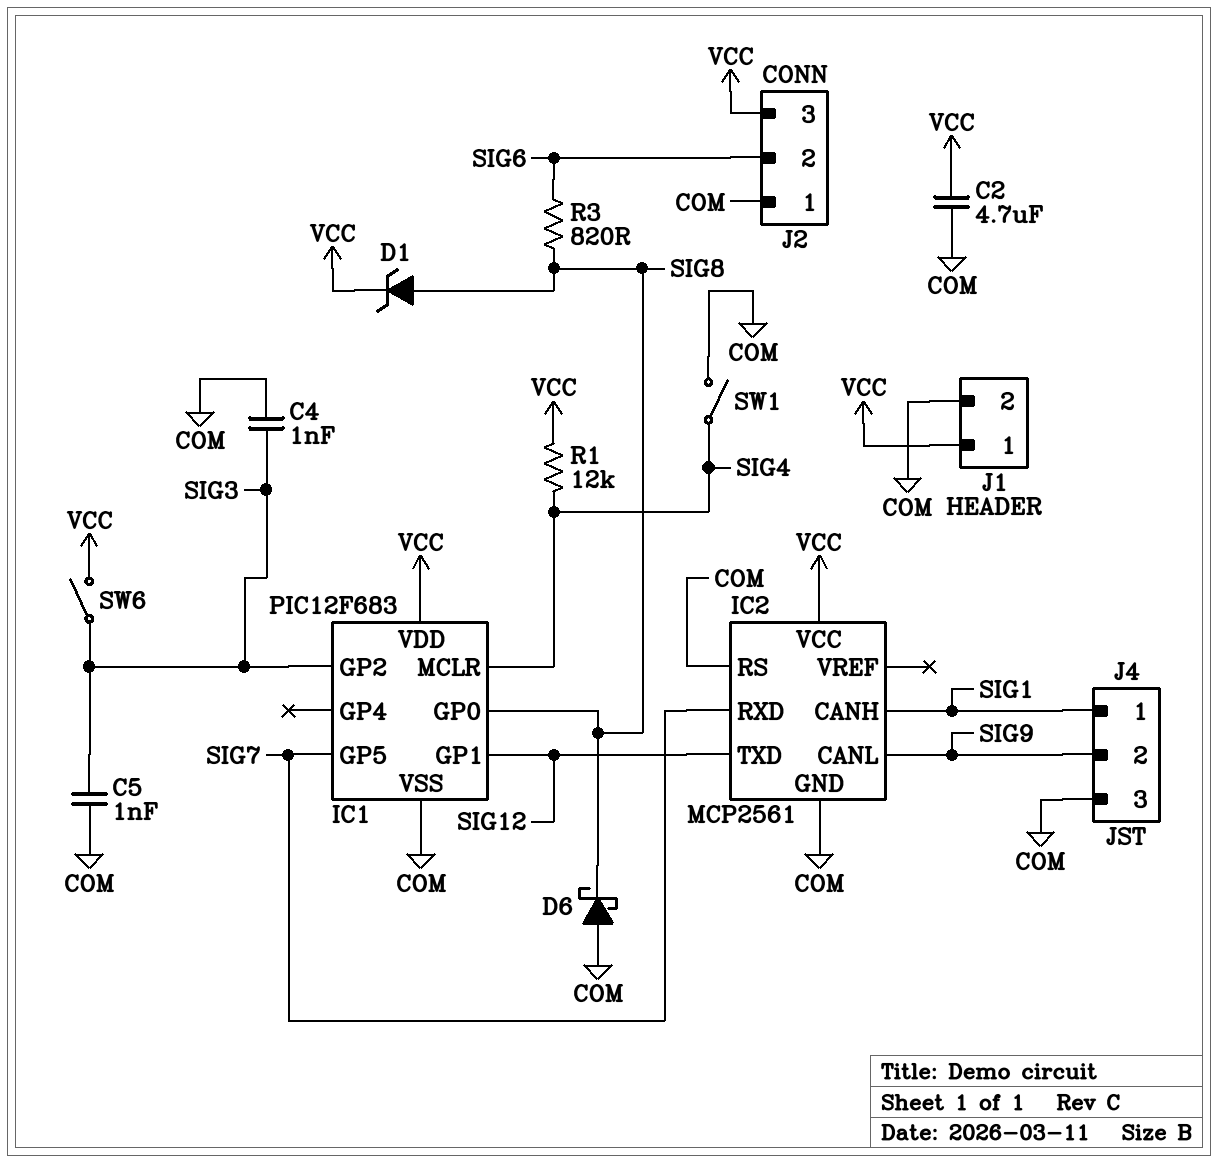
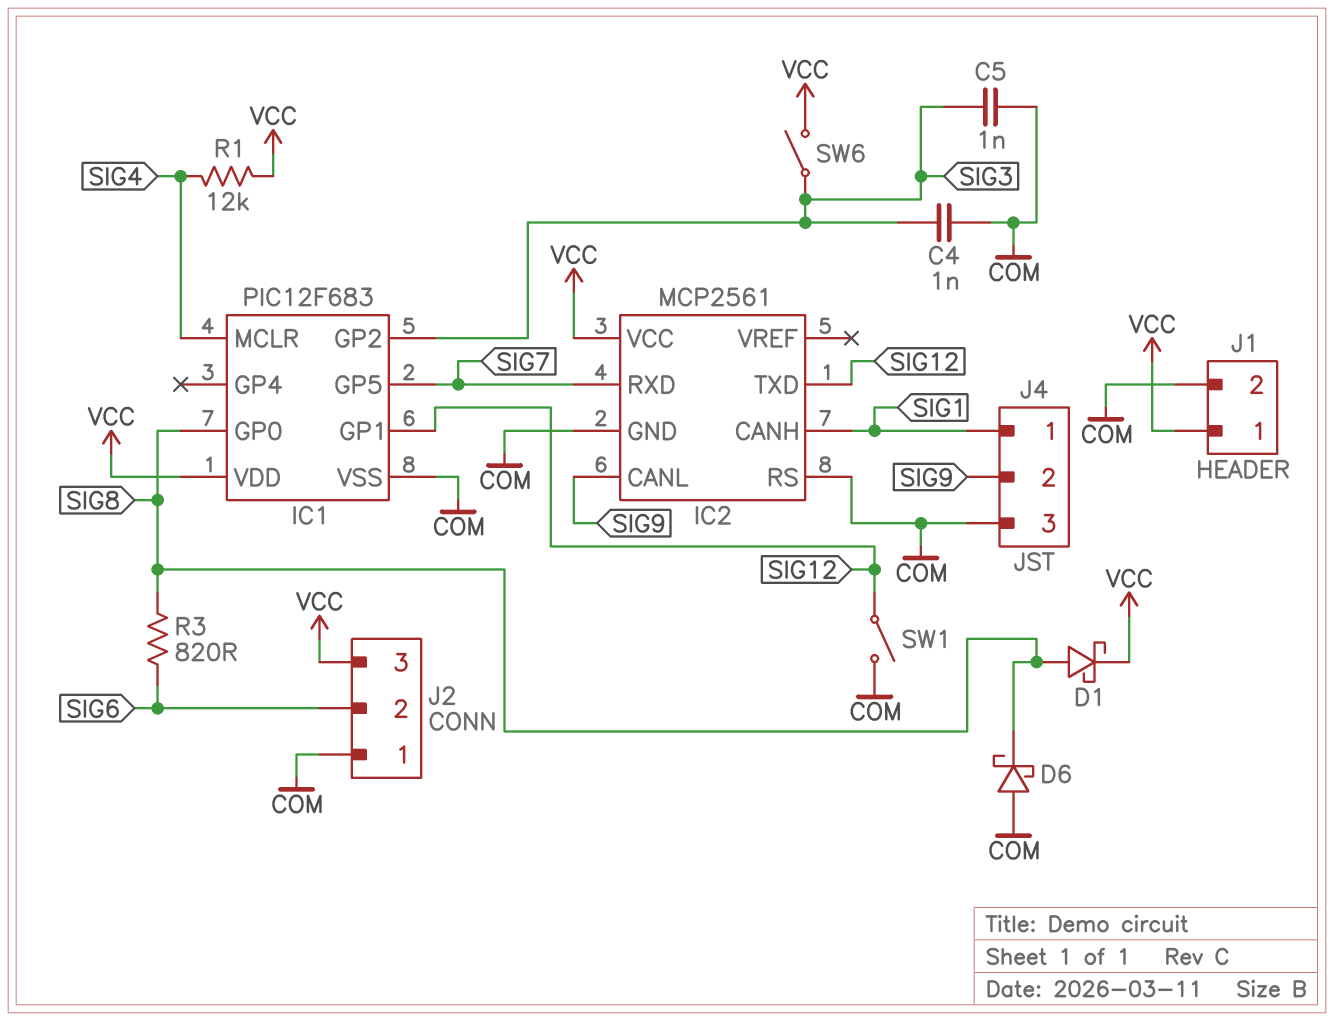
C2: 4.7uF (COM, VCC) -> none
D1: zener (A SIG8, K VCC) -> schottky (A SIG8, K VCC)
SW1: switch (COM, SIG4) -> switch (COM, SIG12)

